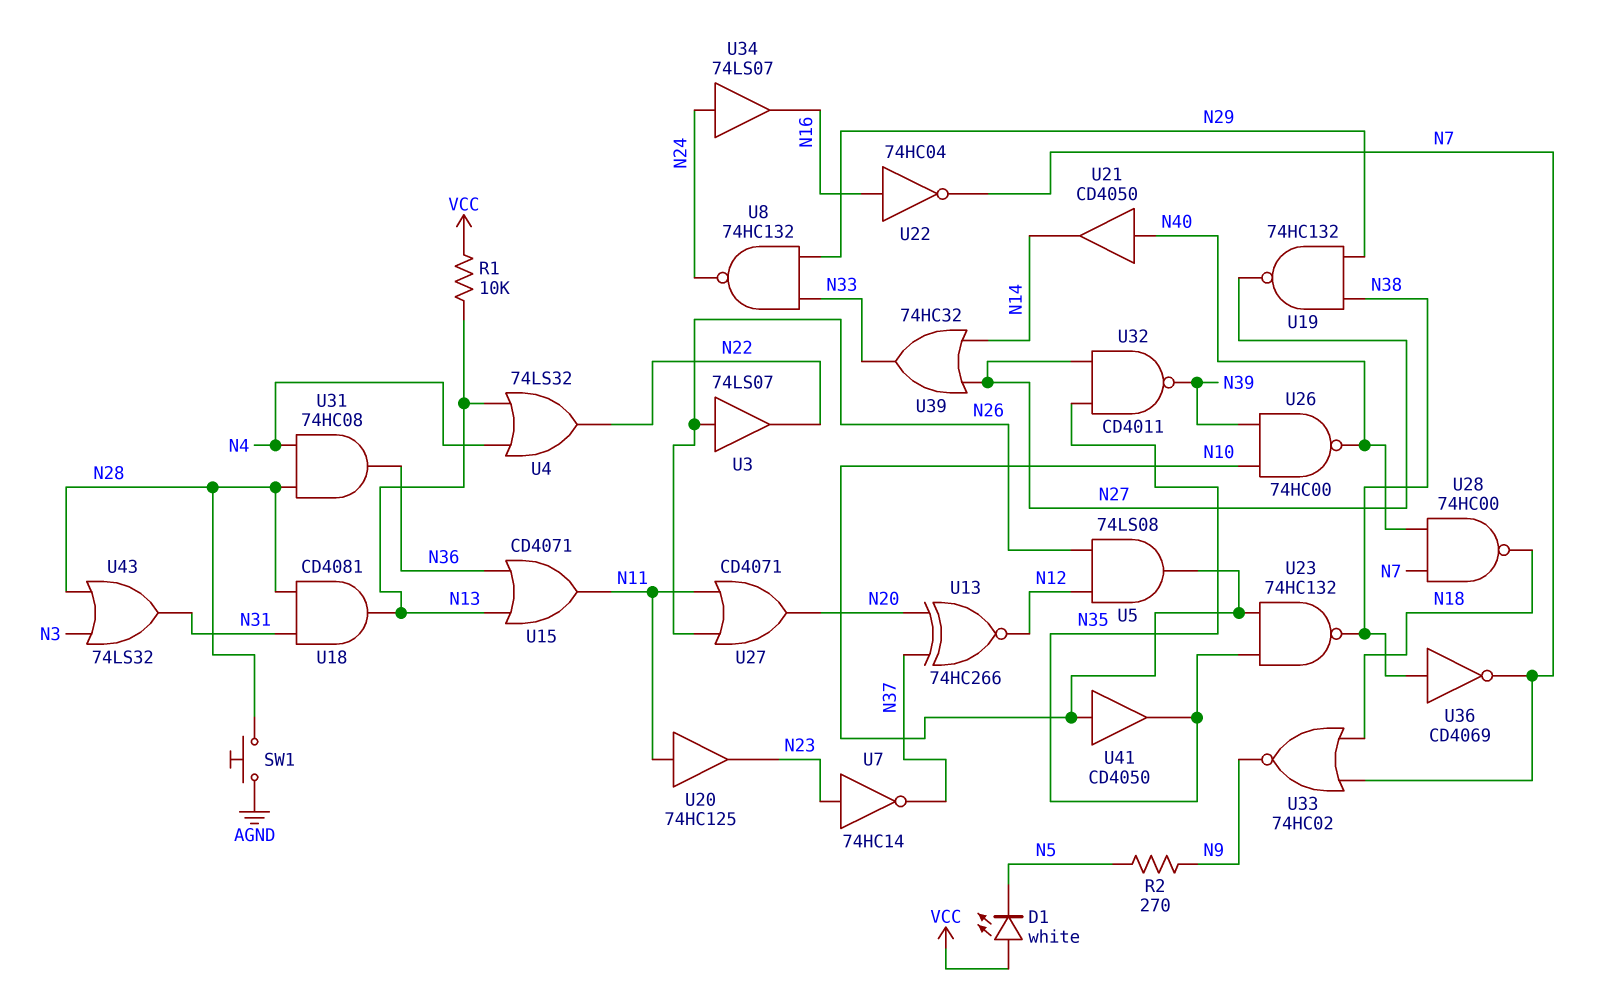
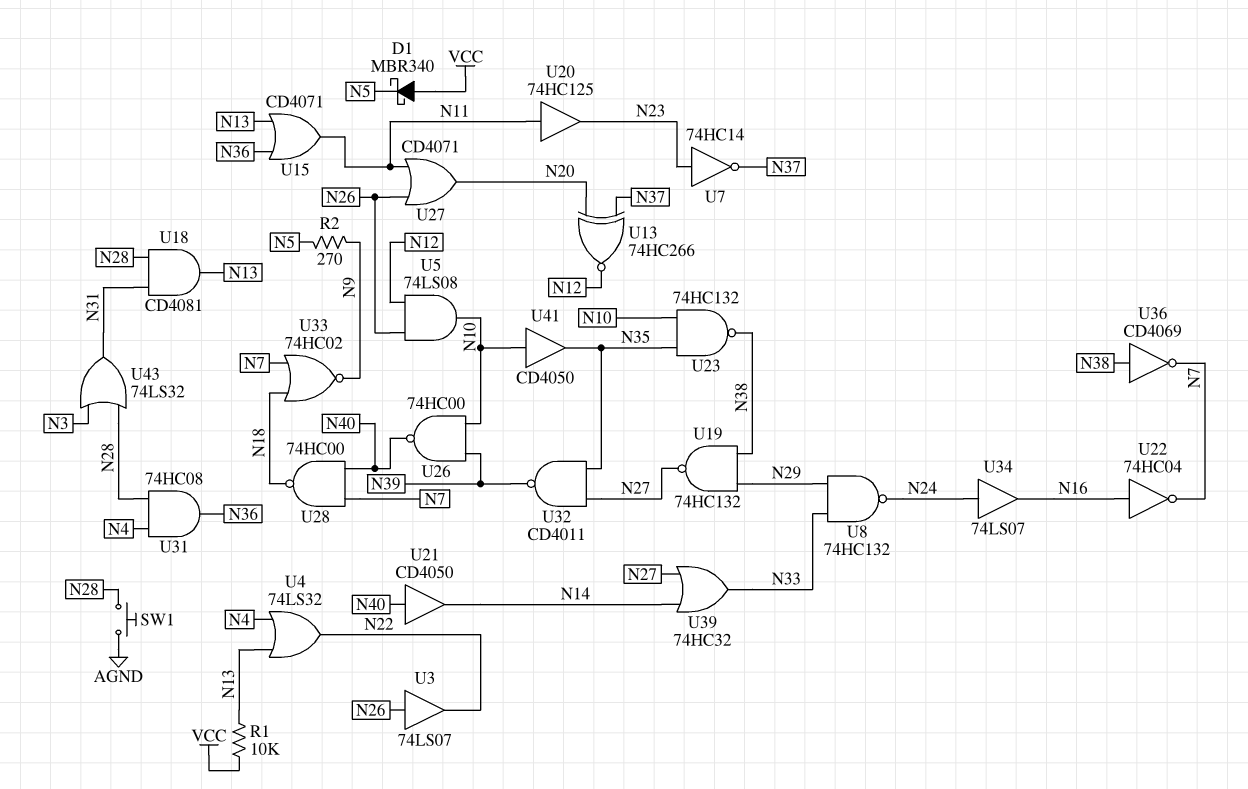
D1: LED white (A VCC, K N5) -> schottky MBR340 (A VCC, K N5)

